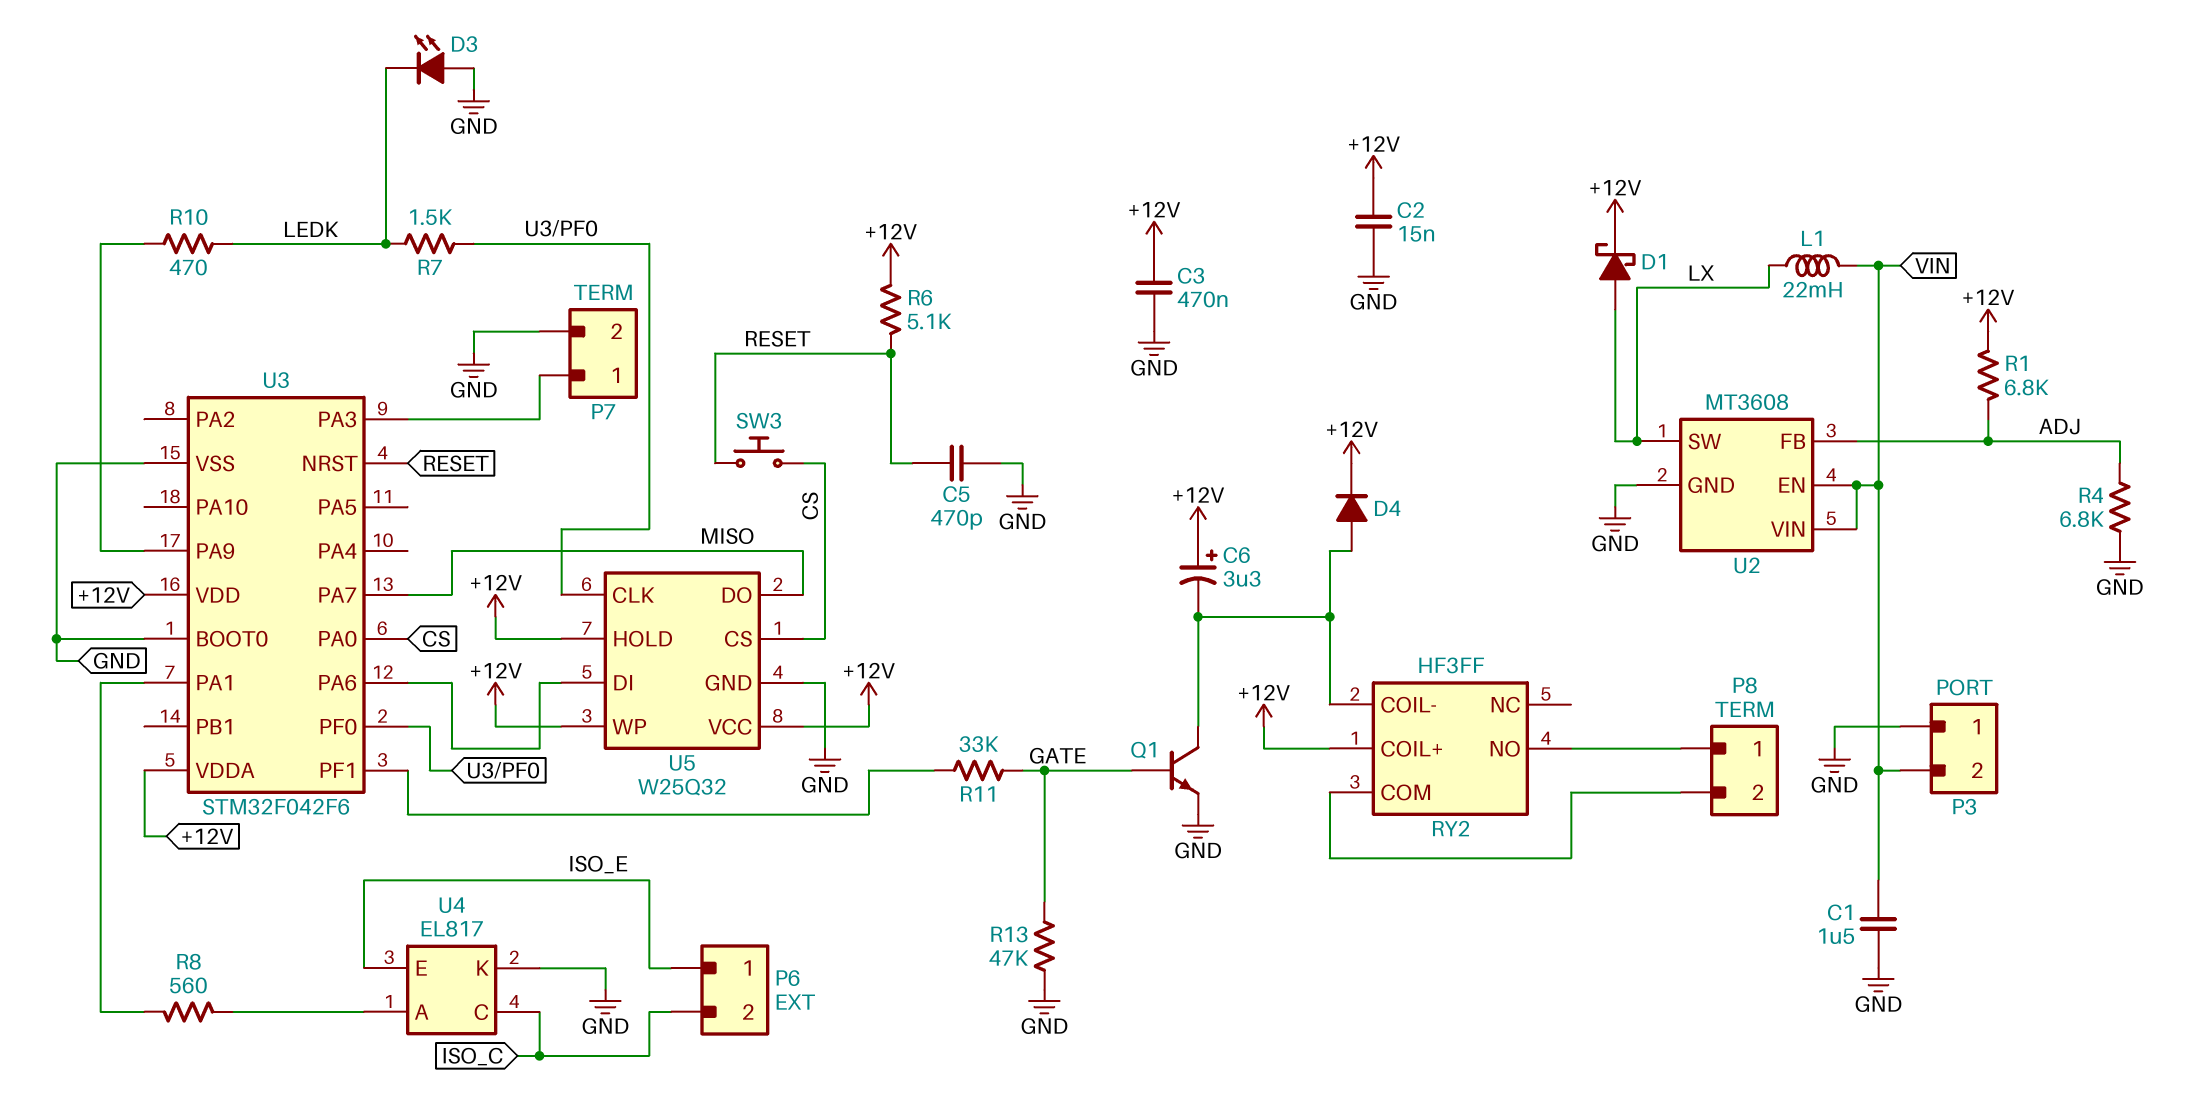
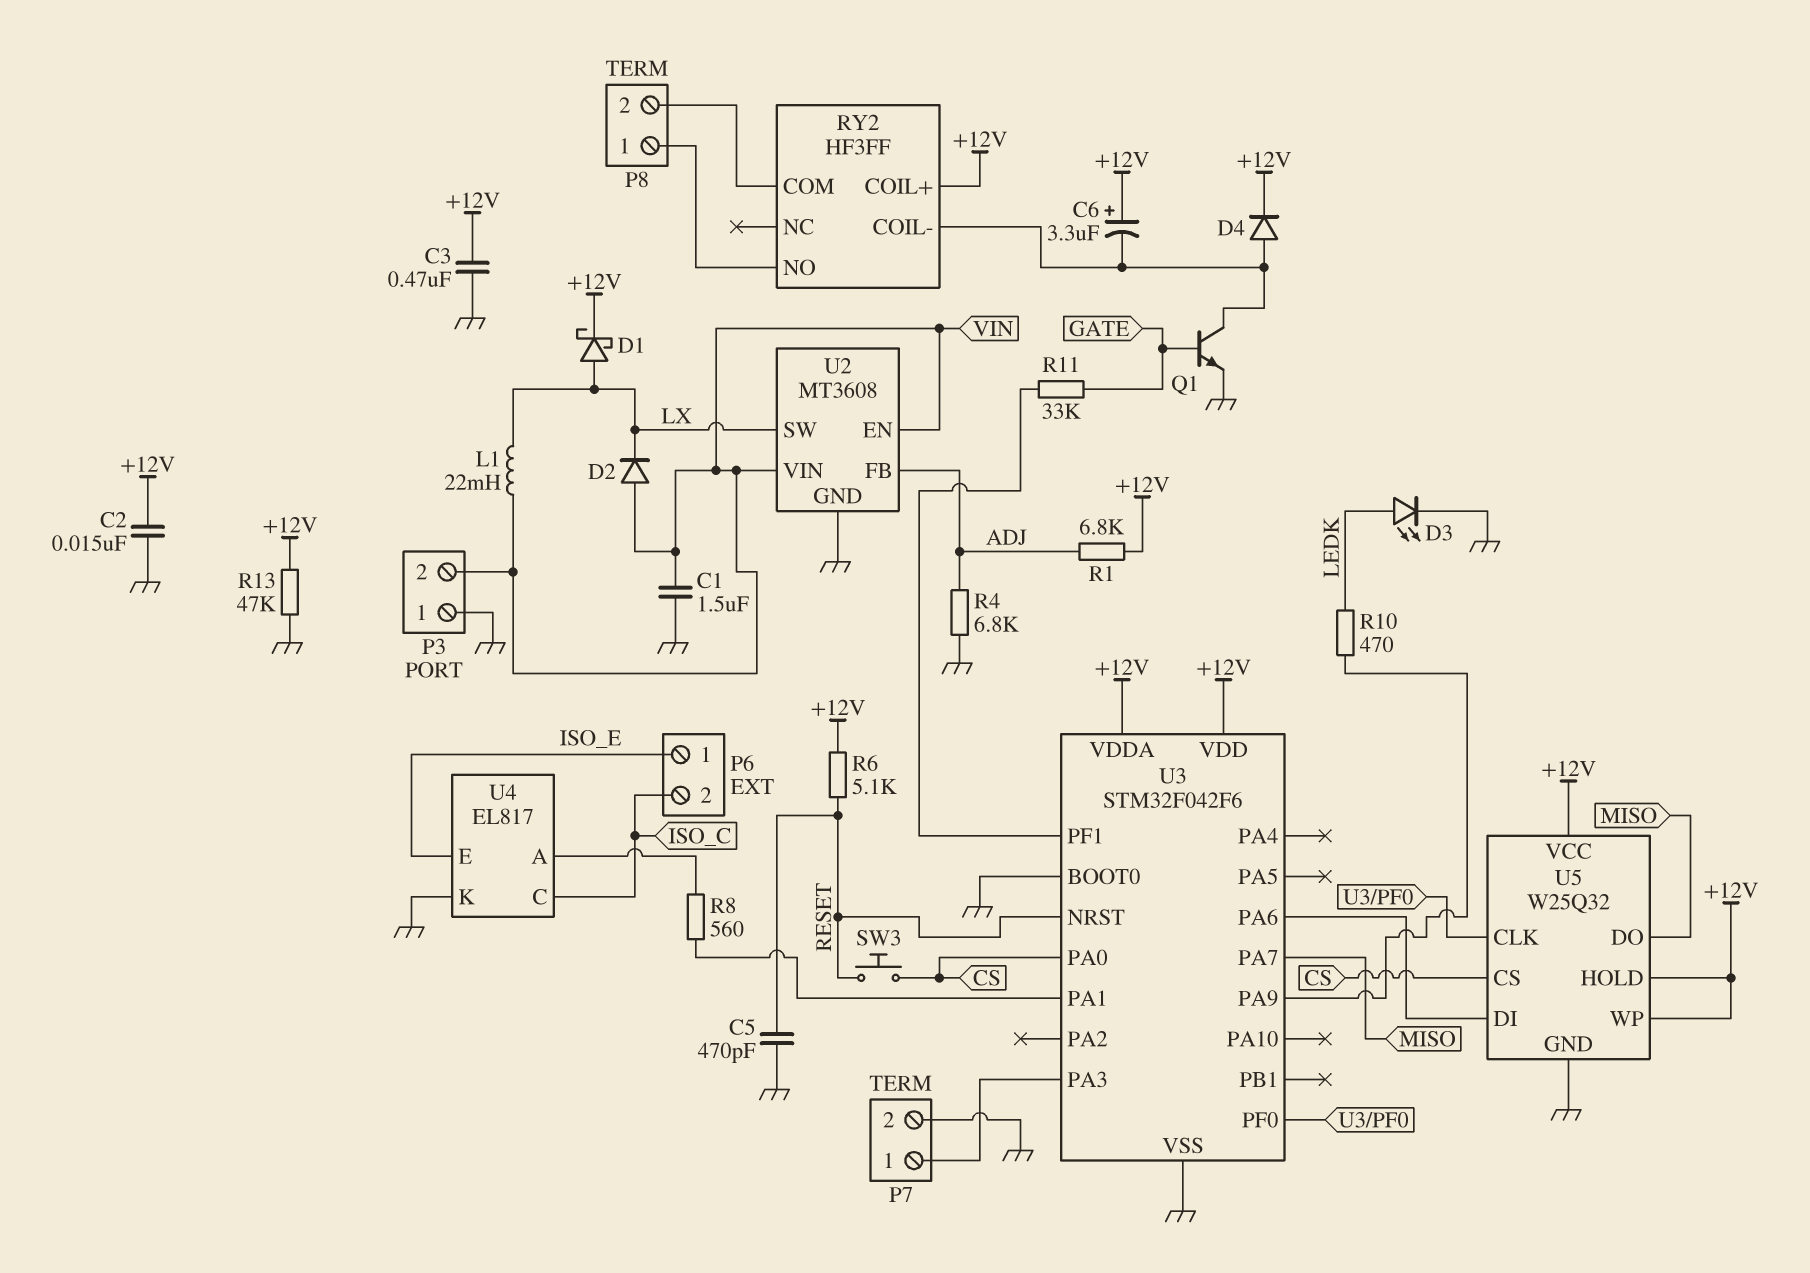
D2: none -> diode (A VIN, K LX)
D3: LED (A GND, K LEDK) -> LED (A LEDK, K GND)
R7: 1.5k (LEDK, U3/PF0) -> none
R13: 47k (GATE, GND) -> 47k (+12V, GND)

